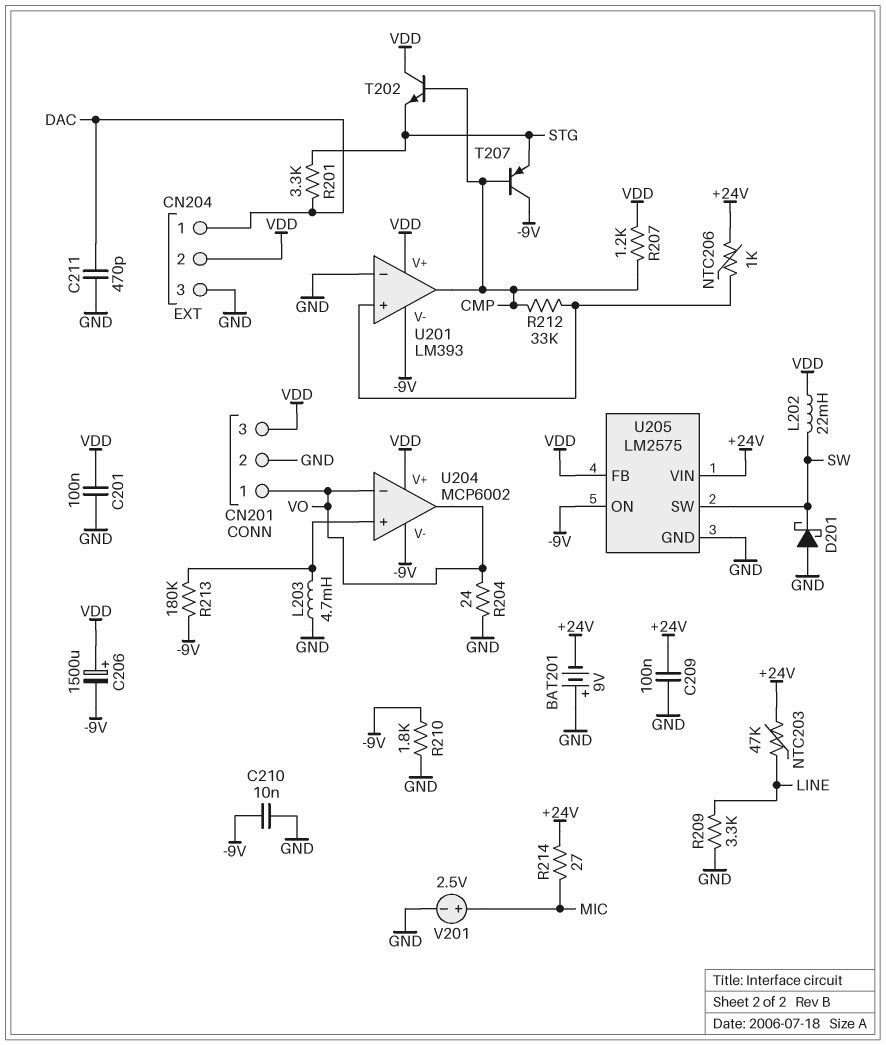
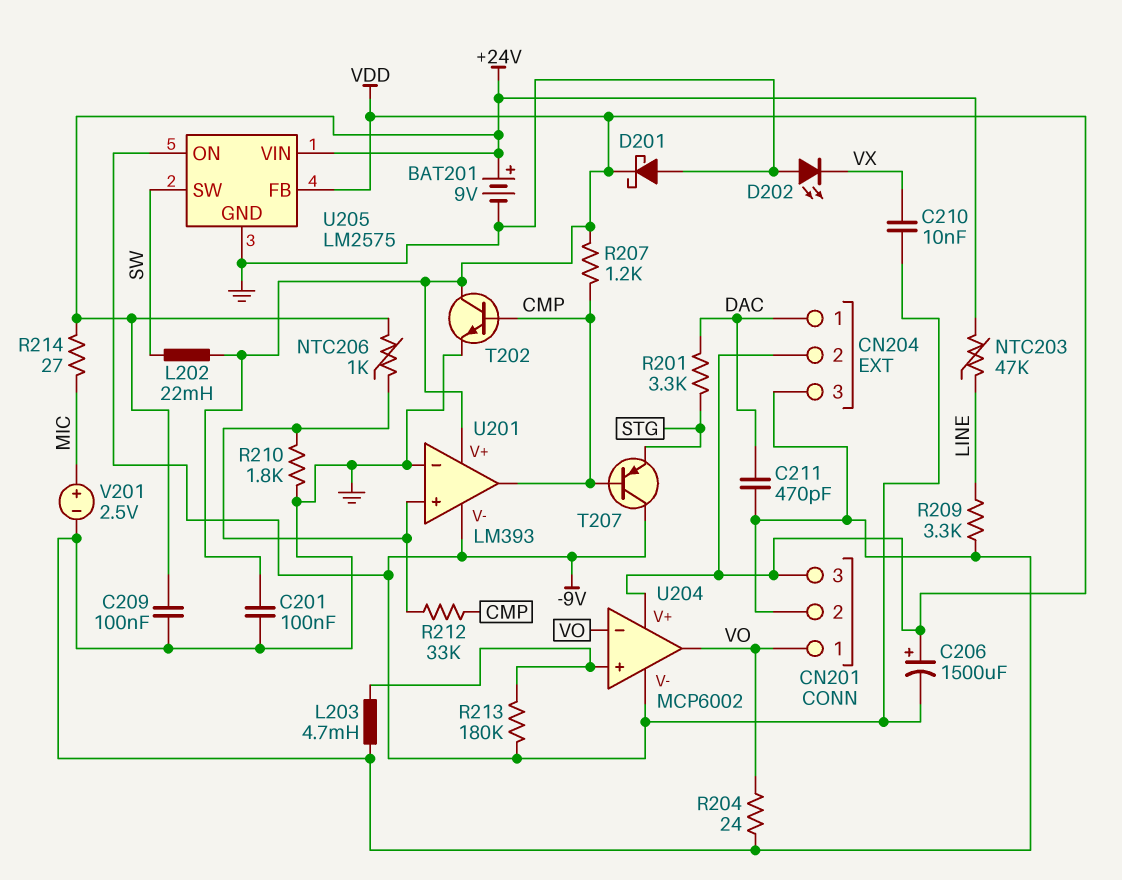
BAT201: 9V (plus GND, minus +24V) -> 9V (plus +24V, minus GND)
C210: 10nF (-9V, GND) -> 10nF (-9V, VX)
D201: schottky (A GND, K SW) -> schottky (A GND, K VDD)
D202: none -> LED (A GND, K VX)
R210: 1.8k (-9V, GND) -> 1.8k (GND, U201/in+)
T202: NPN (B CMP, C VDD, E STG) -> NPN (B CMP, C VDD, E GND)

